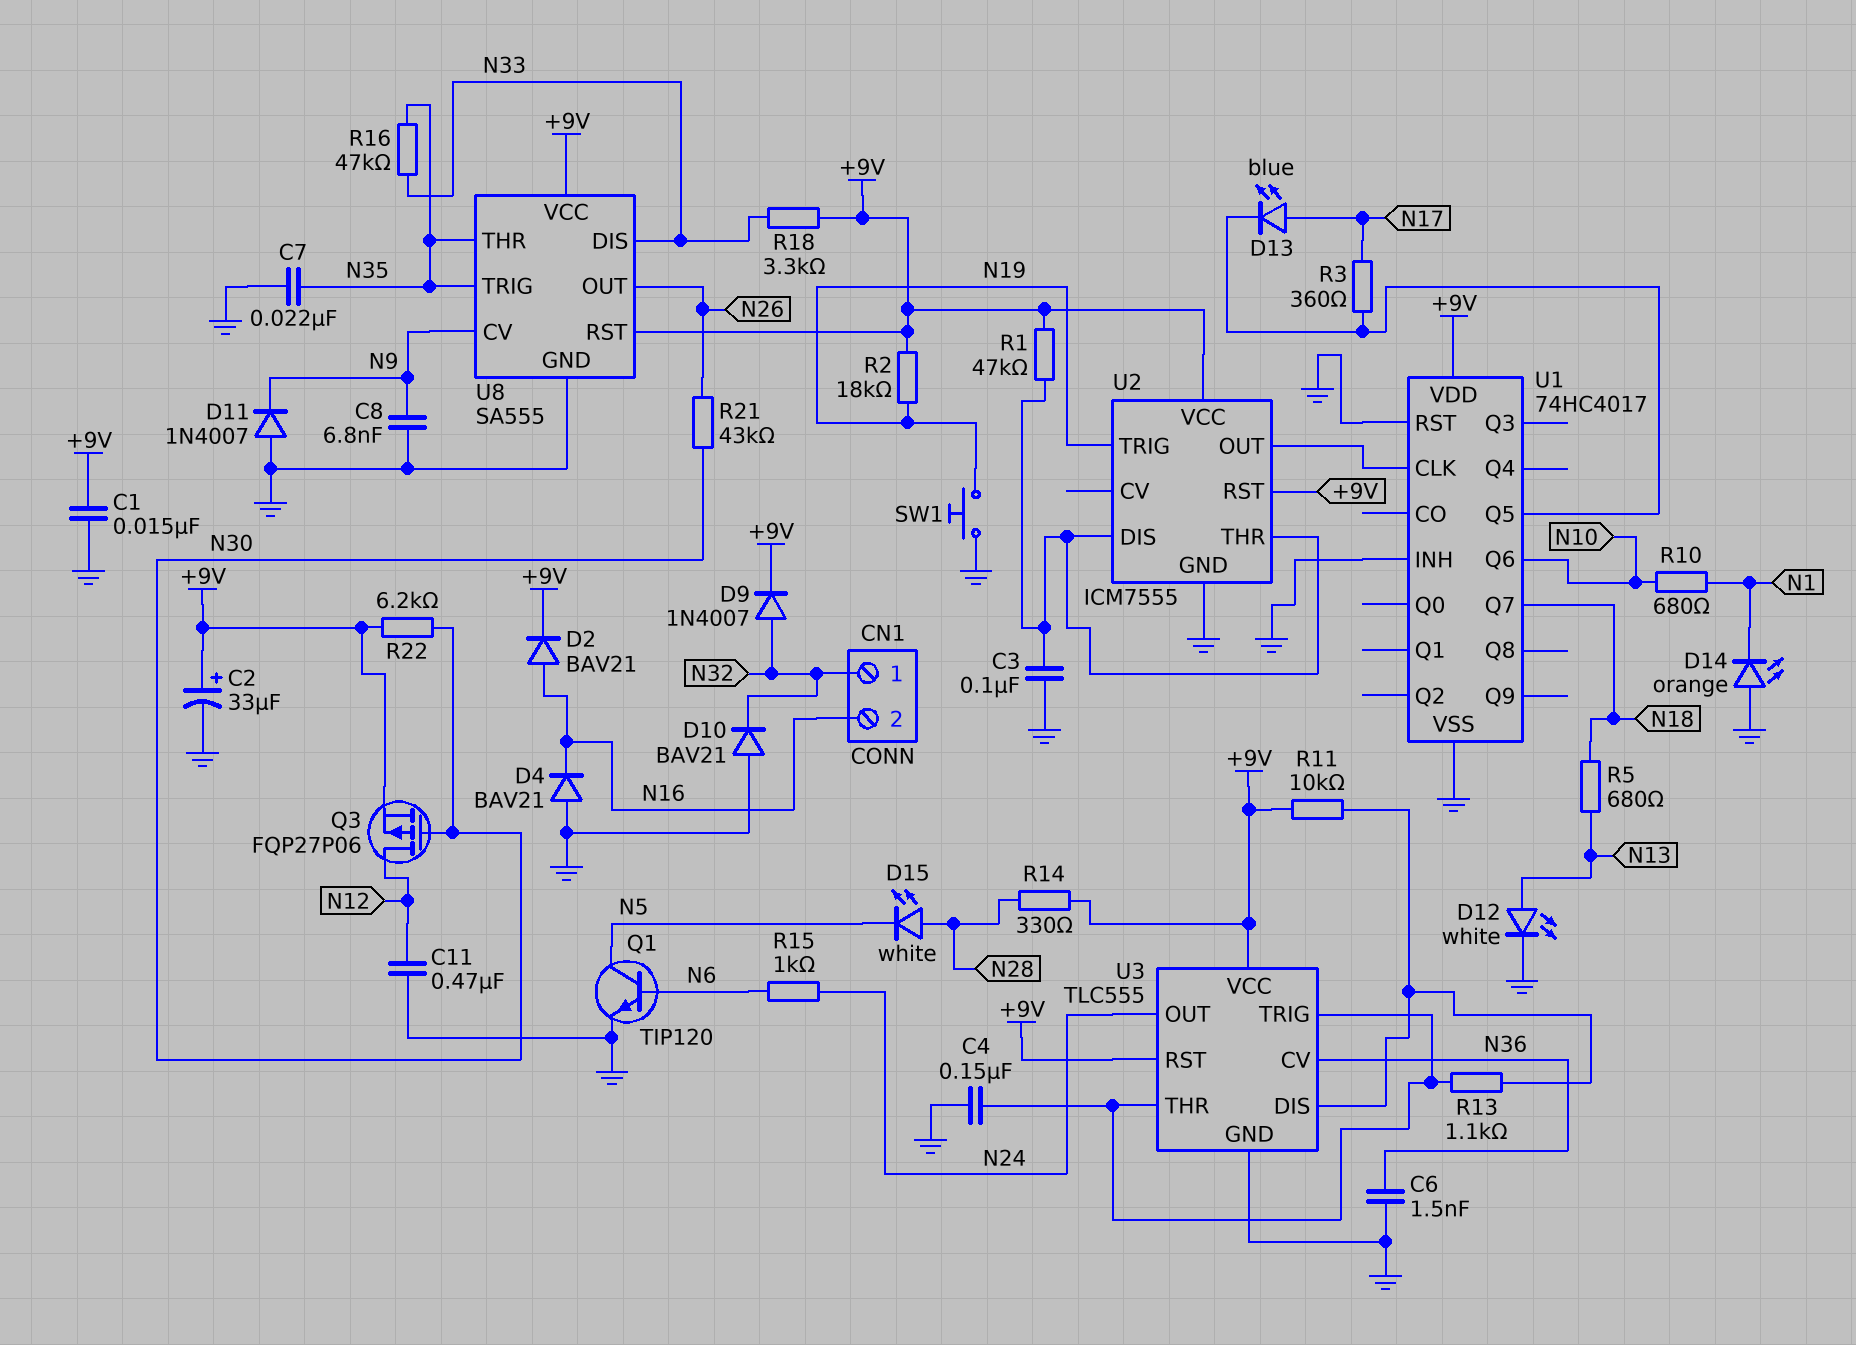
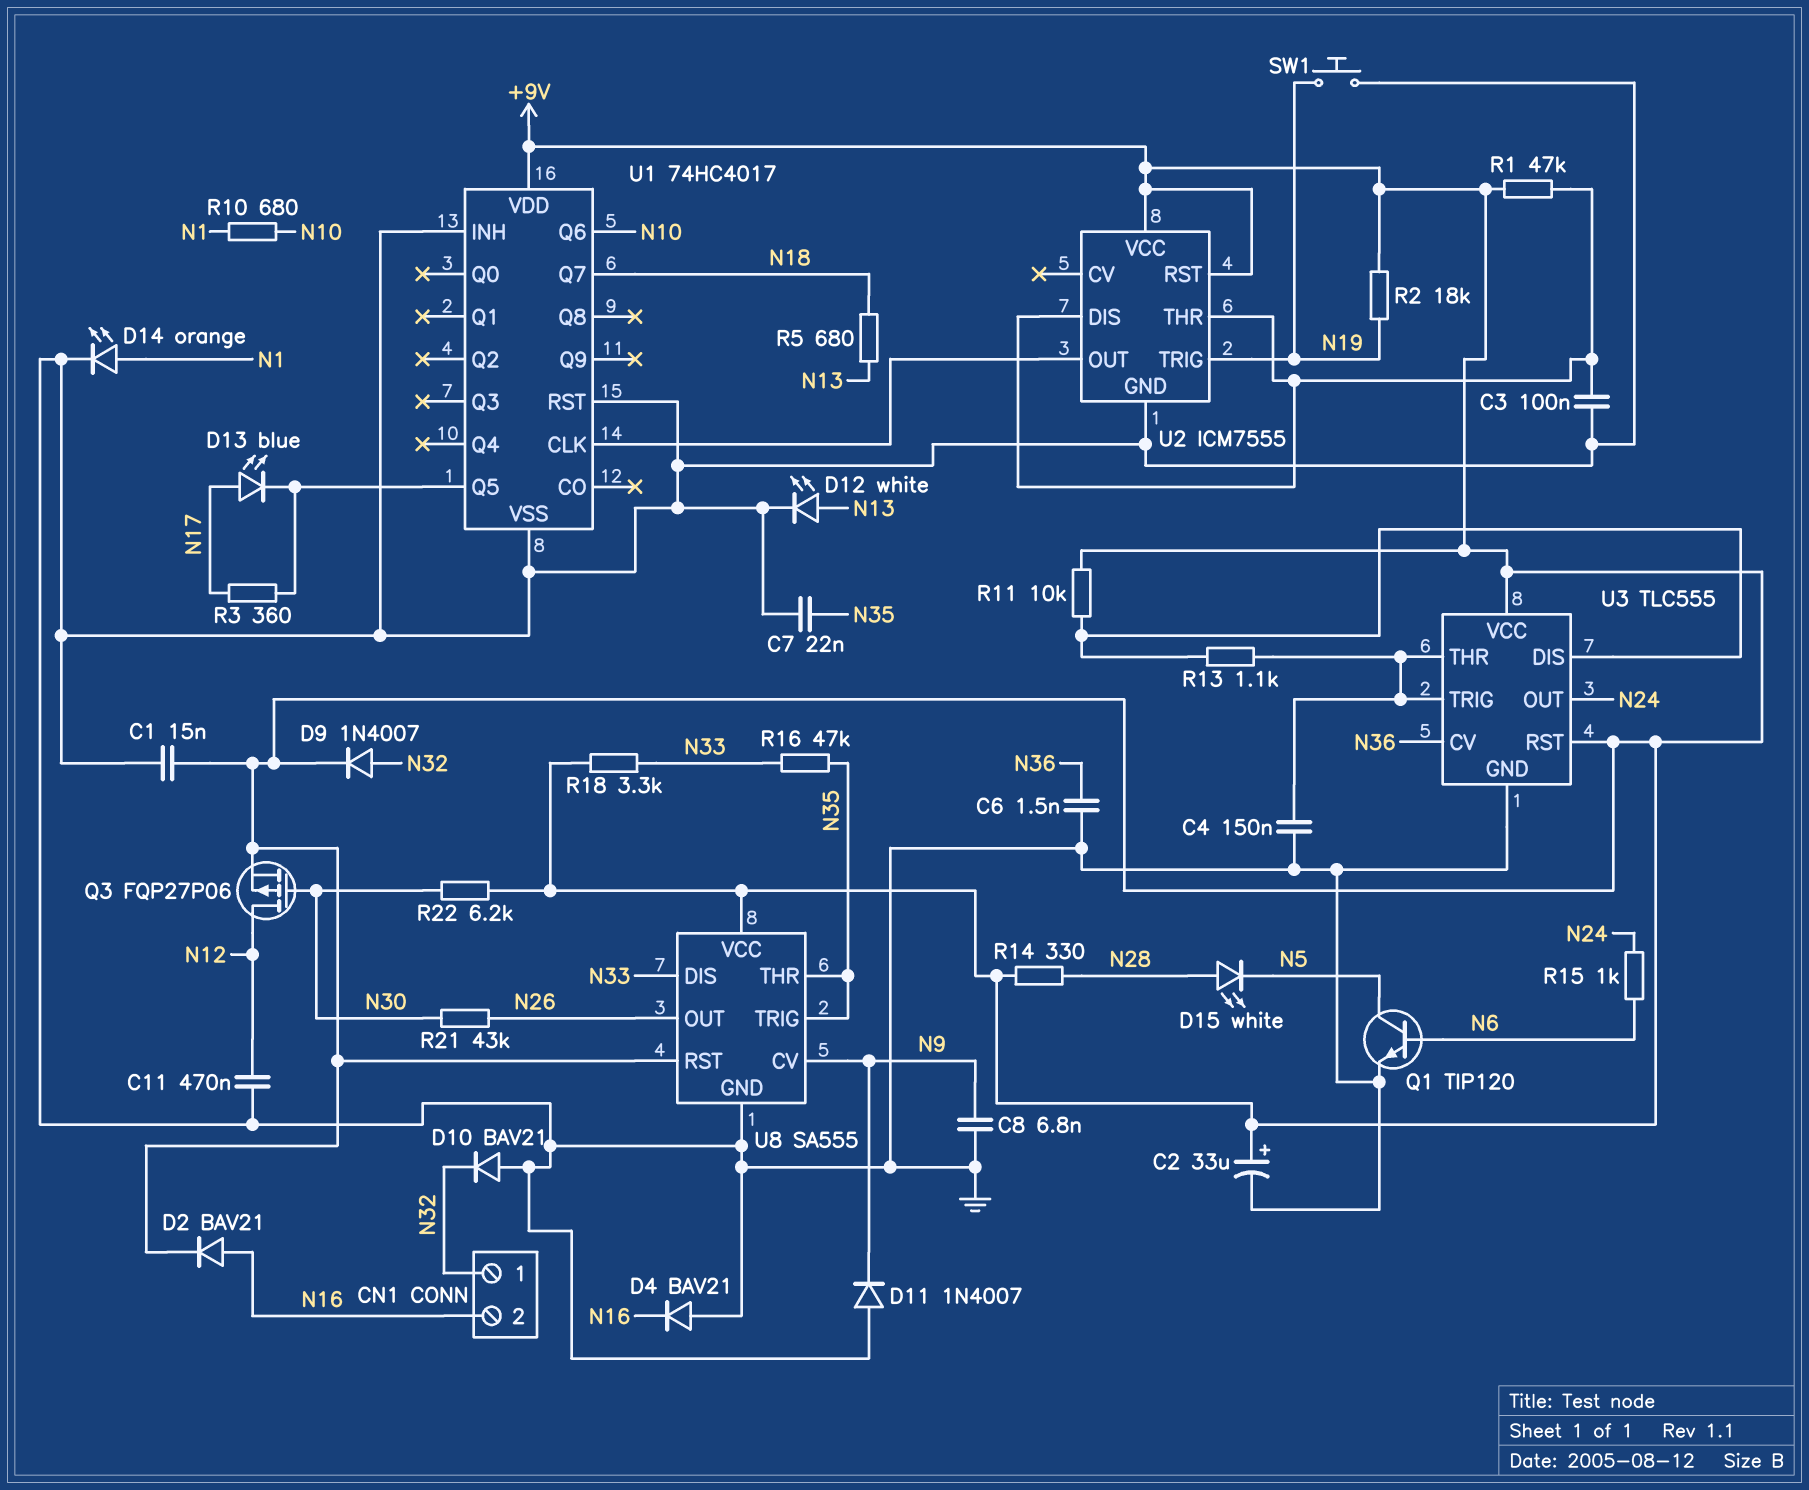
D14: LED orange (A GND, K N1) -> LED orange (A N1, K GND)

